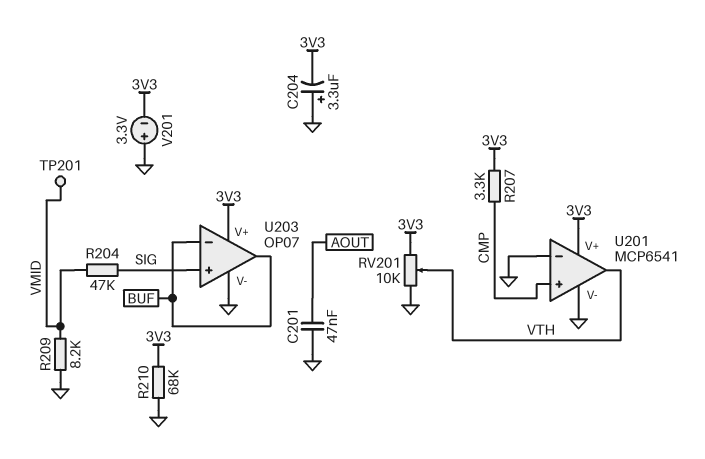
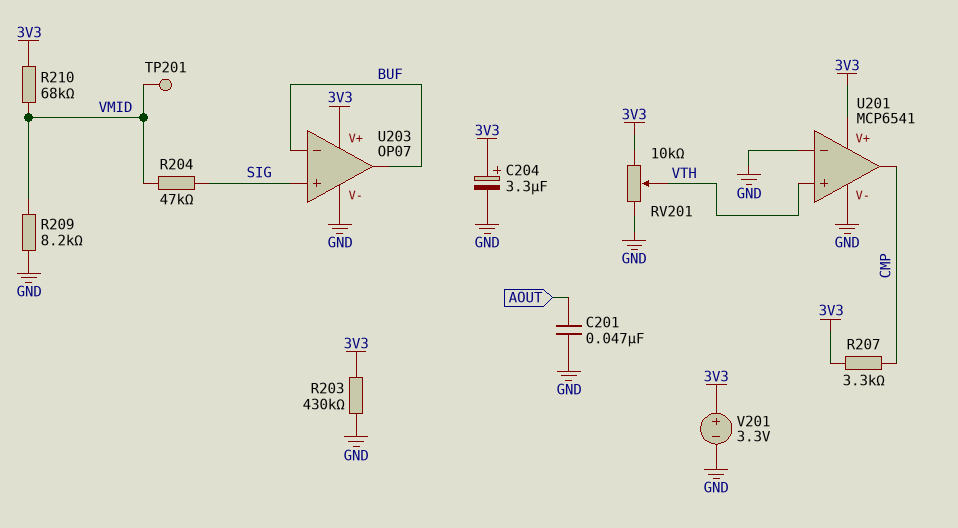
C204: 3.3uF (plus GND, minus 3V3) -> 3.3uF (plus 3V3, minus GND)
R203: none -> 430k (3V3, GND)
R210: 68k (3V3, GND) -> 68k (3V3, VMID)
U201 pin in+: CMP -> VTH
U201 pin out: VTH -> CMP
V201: 3.3V (plus GND, minus 3V3) -> 3.3V (plus 3V3, minus GND)

